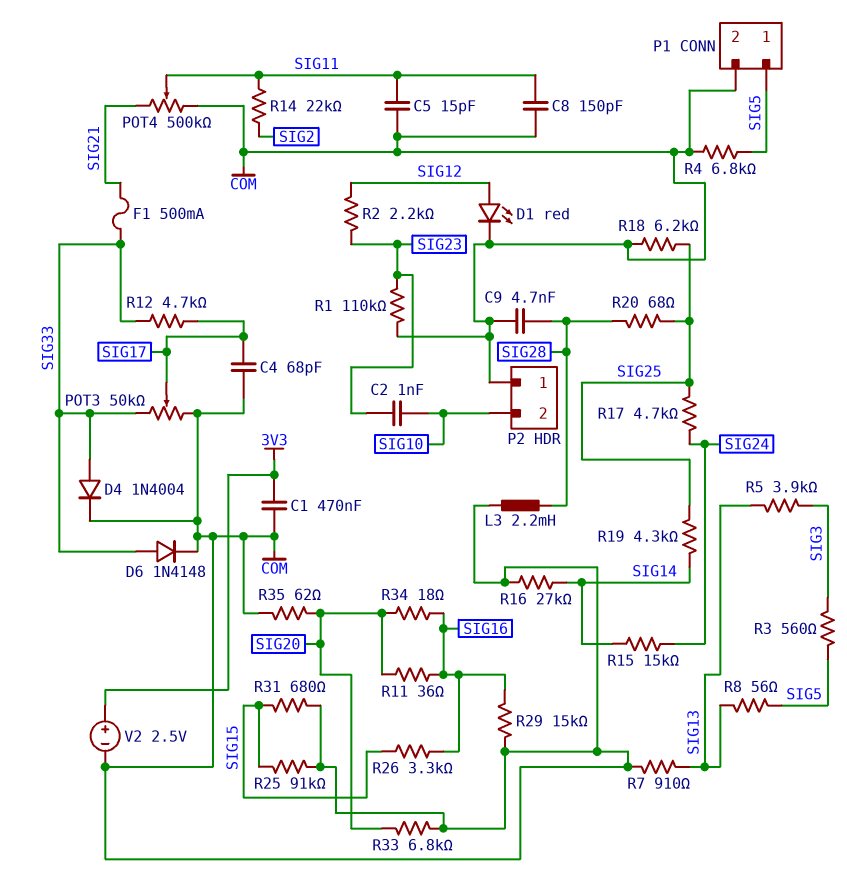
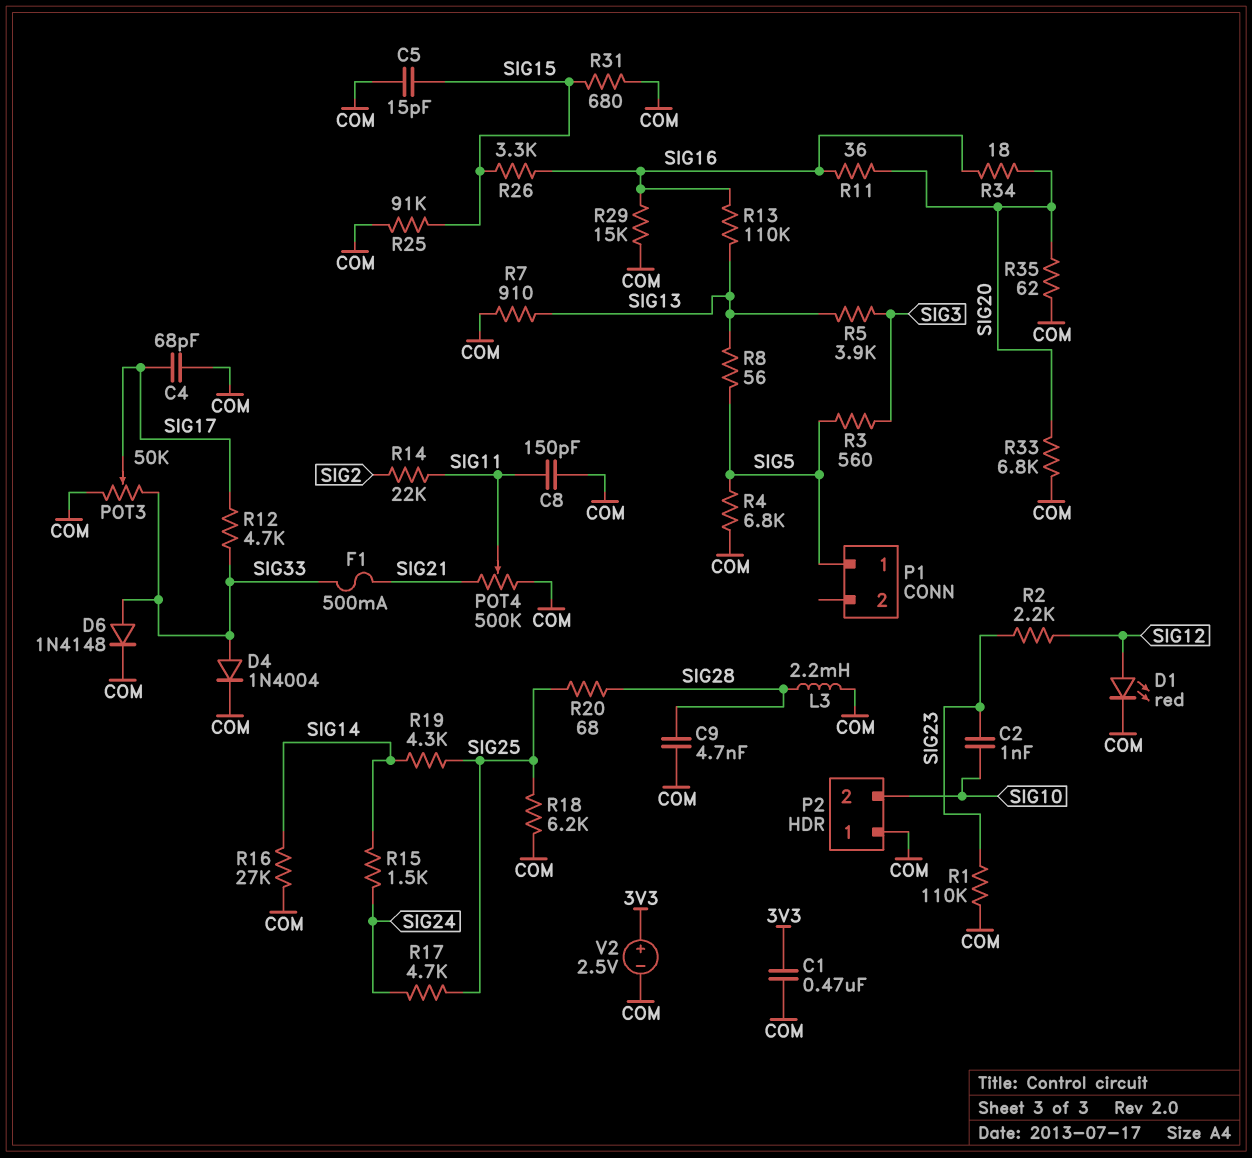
C5: 15pF (COM, SIG11) -> 15pF (COM, SIG15)
P1 pin 2: COM -> none
R13: none -> 110k (SIG13, SIG16)
R15: 15k (SIG14, SIG24) -> 1.5k (SIG14, SIG24)

